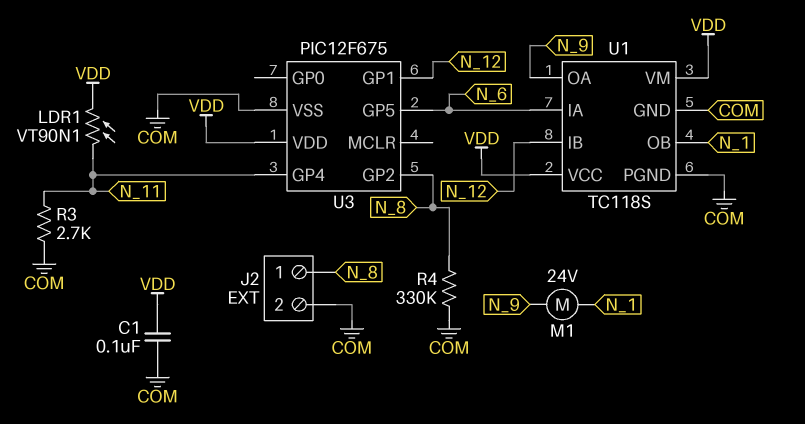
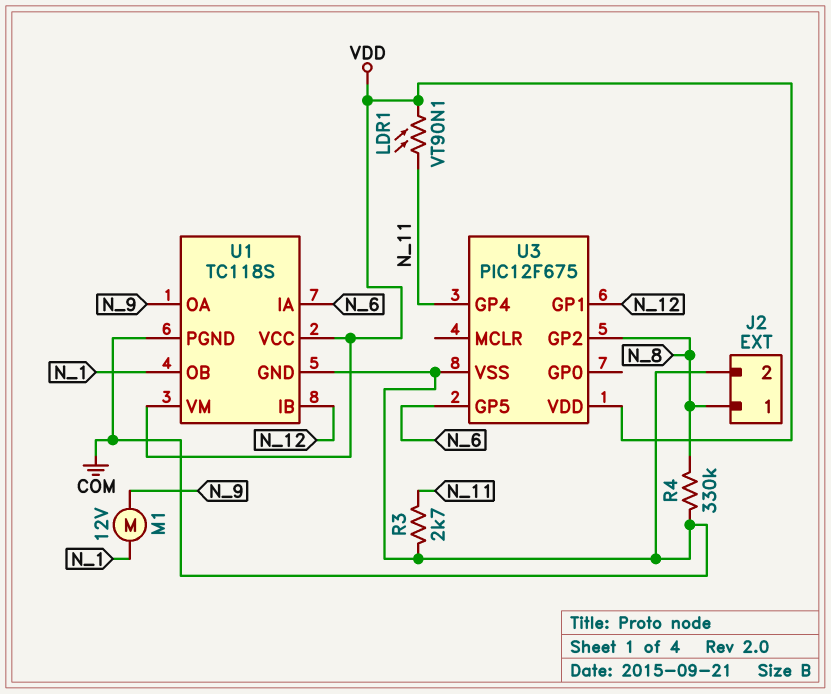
C1: 100nF (COM, VDD) -> none
M1: motor 24V (N_1, N_9) -> motor 12V (N_1, N_9)

